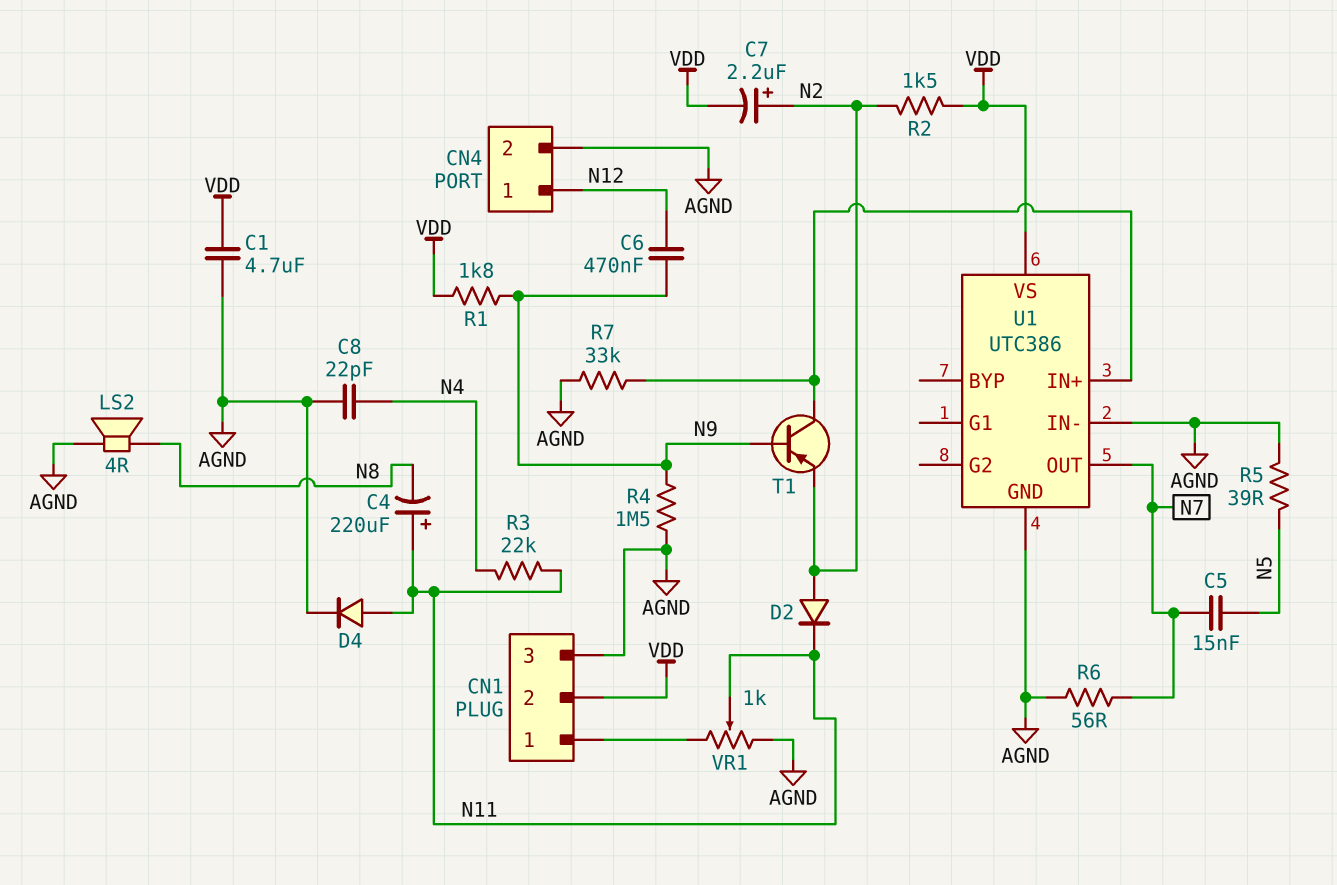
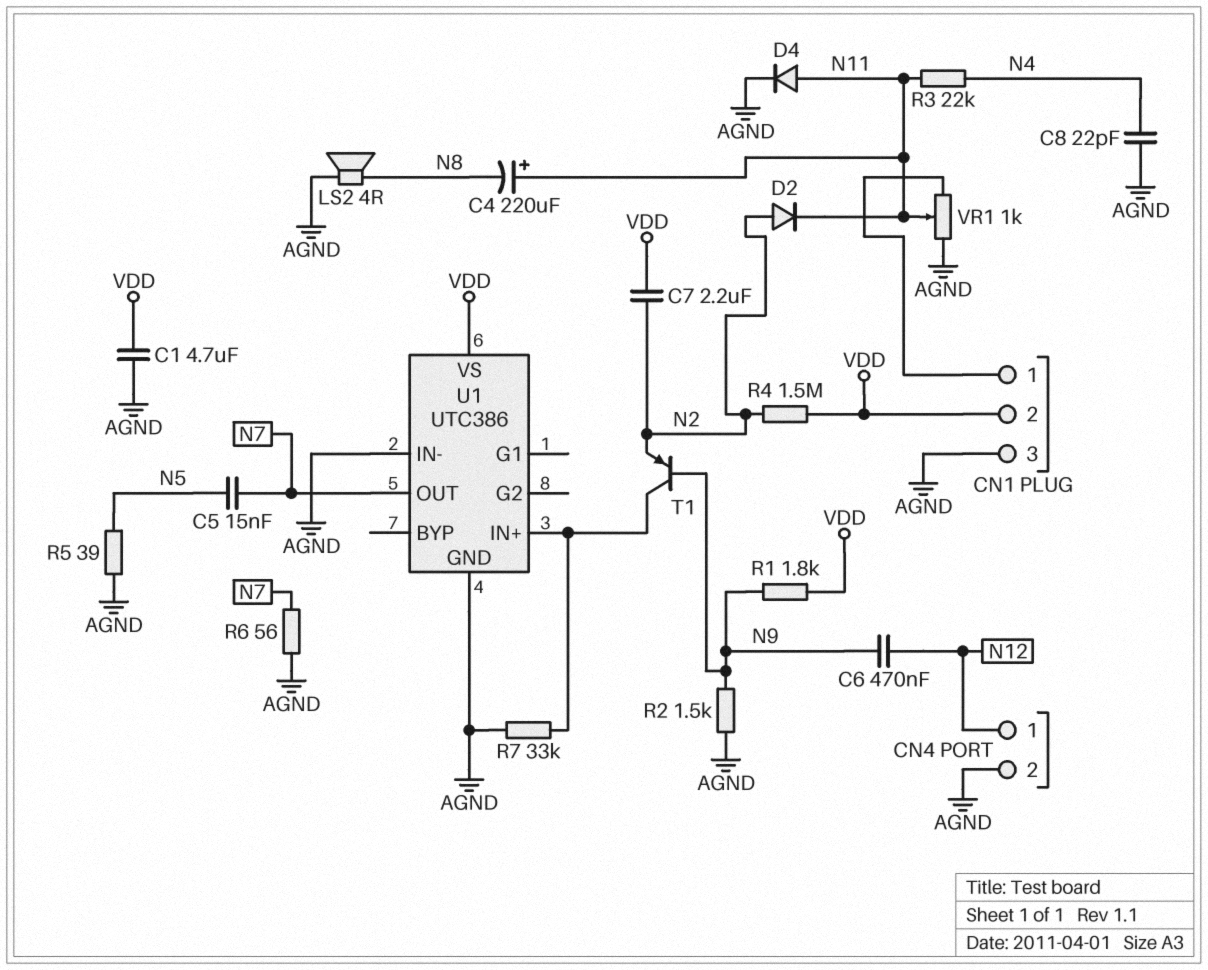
C7: 2.2uF (plus N2, minus VDD) -> 2.2uF (N2, VDD)
R2: 1.5k (N2, VDD) -> 1.5k (AGND, N9)
R4: 1.5M (AGND, N9) -> 1.5M (N2, VDD)

